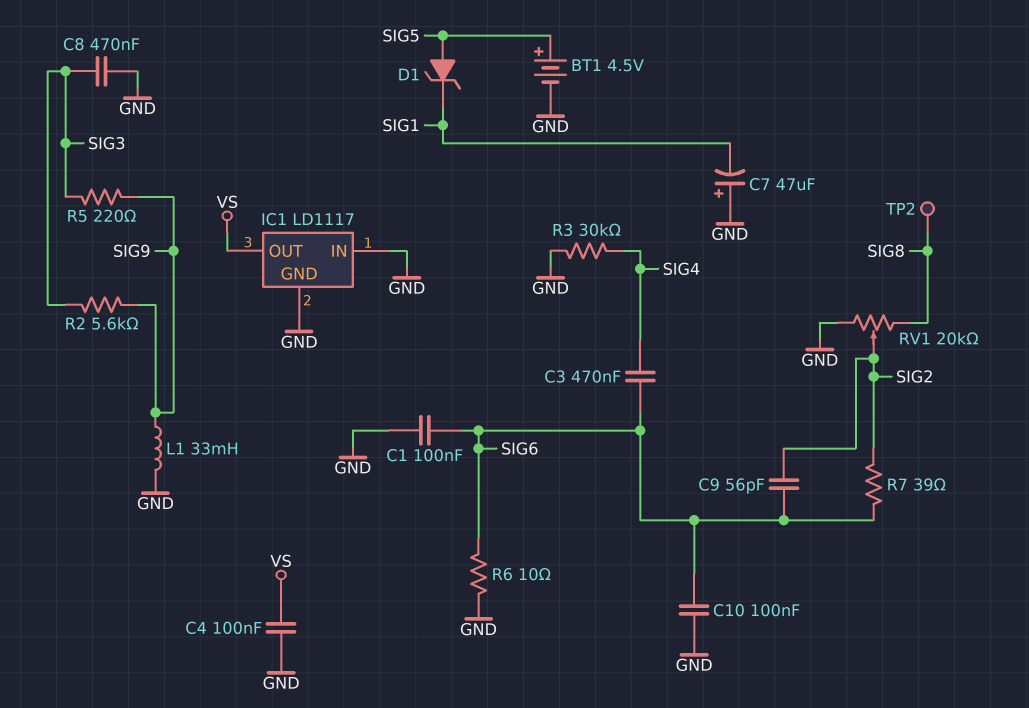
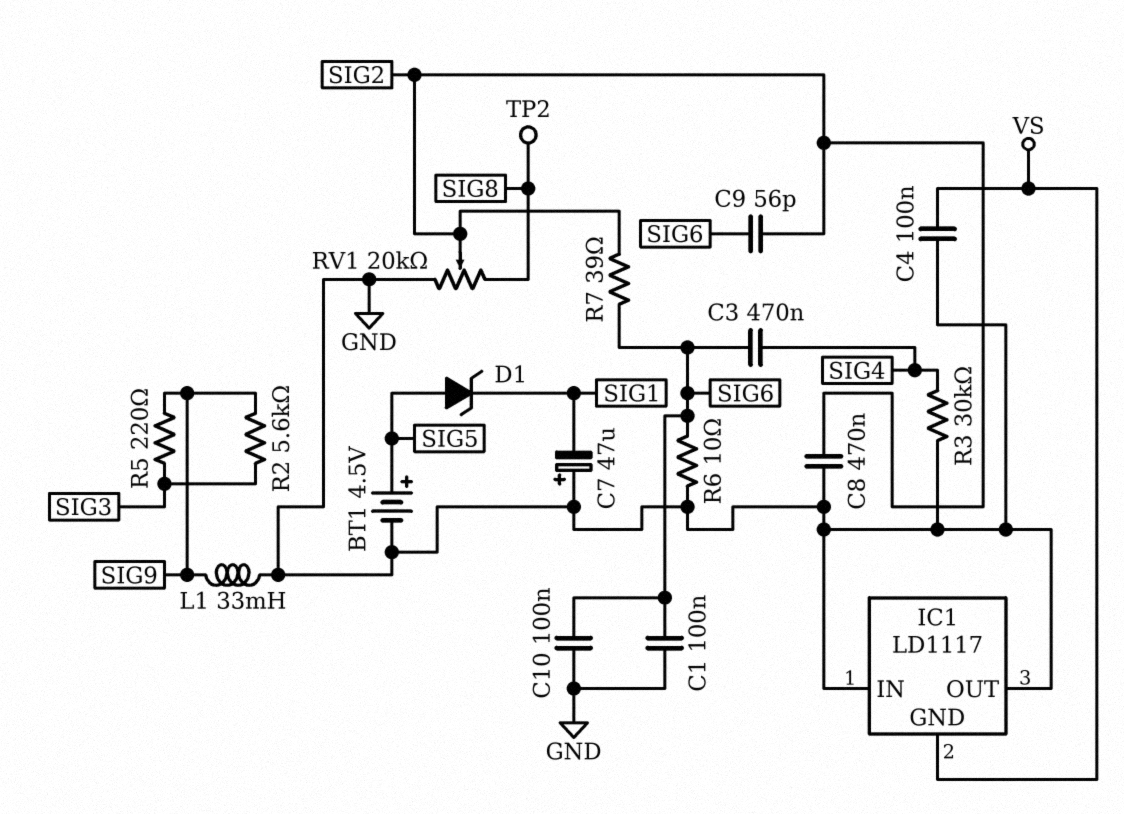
C8: 470nF (GND, SIG3) -> 470nF (GND, SIG2)
IC1 pin GND: GND -> VS
IC1 pin OUT: VS -> GND

